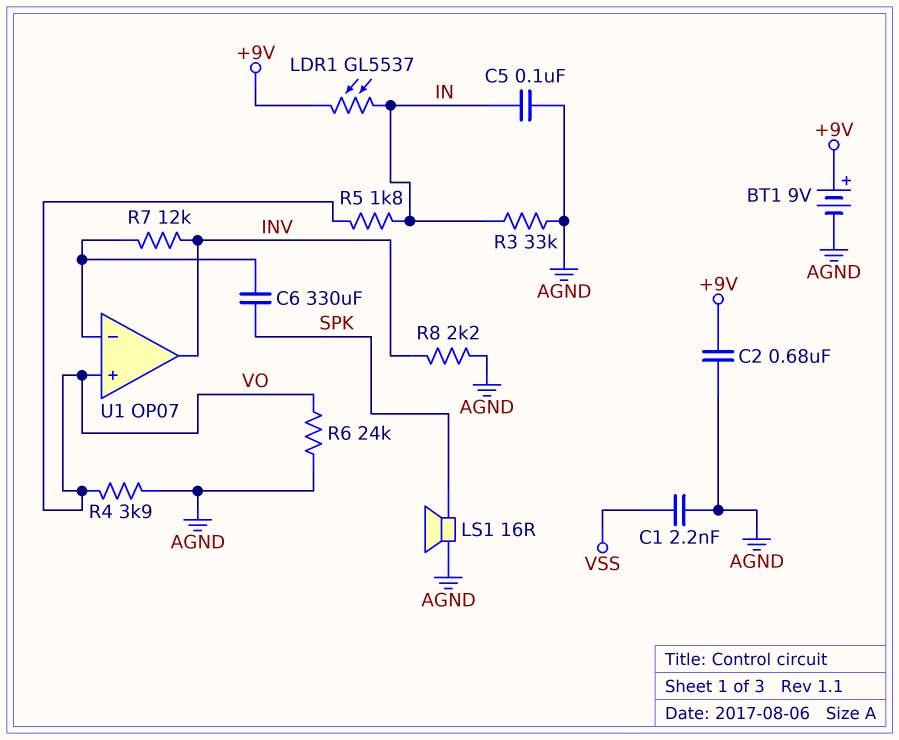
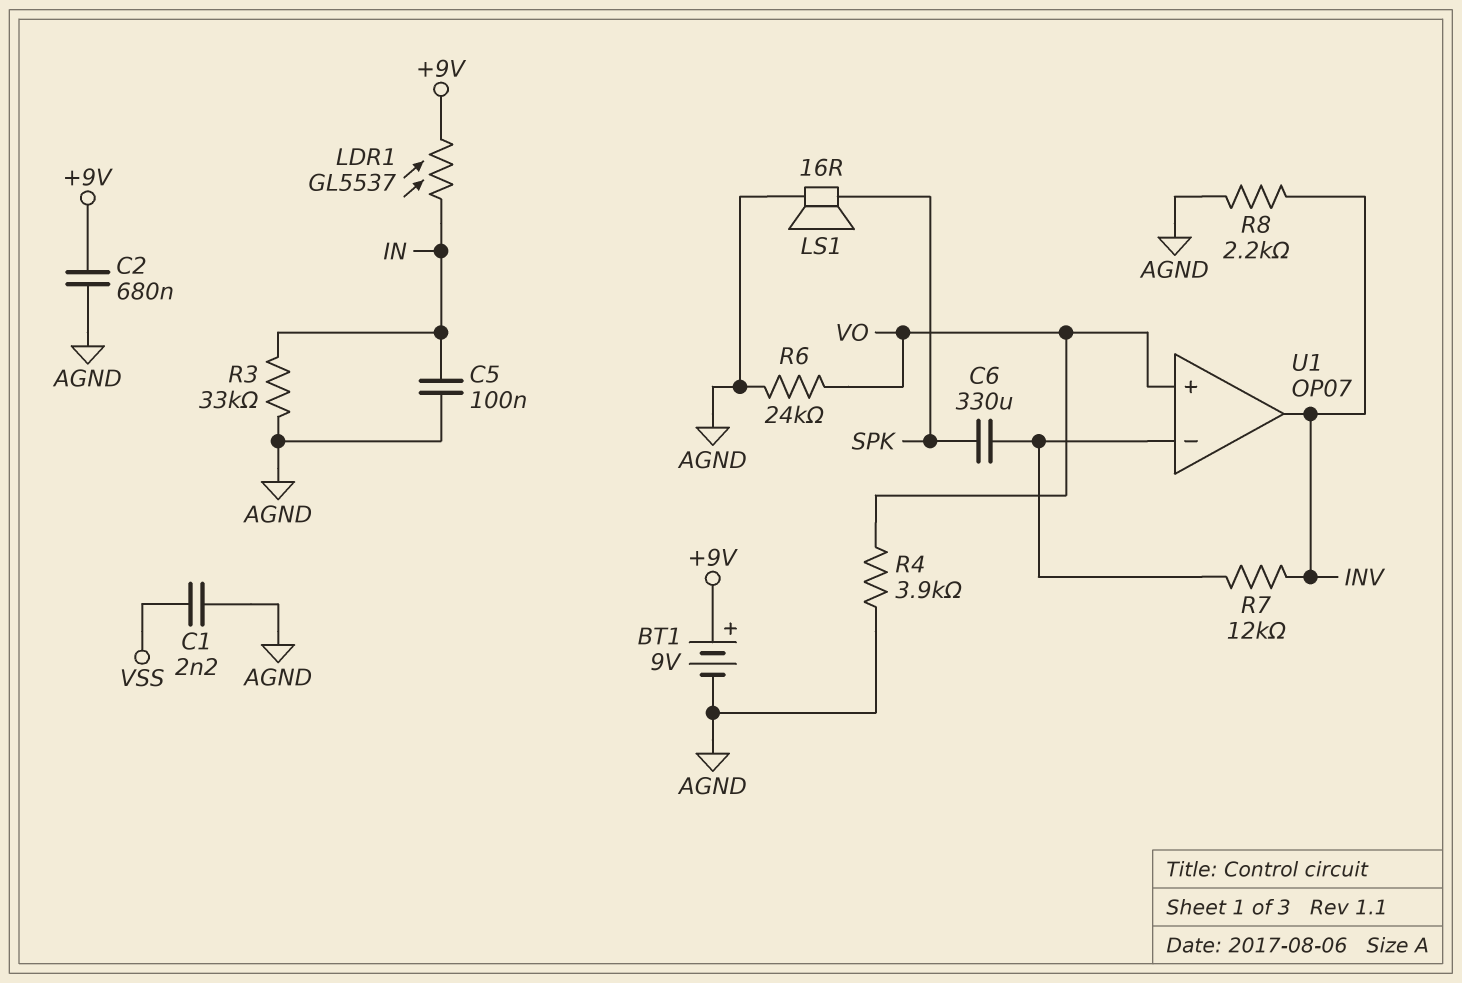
R5: 1.8k (IN, VO) -> none

